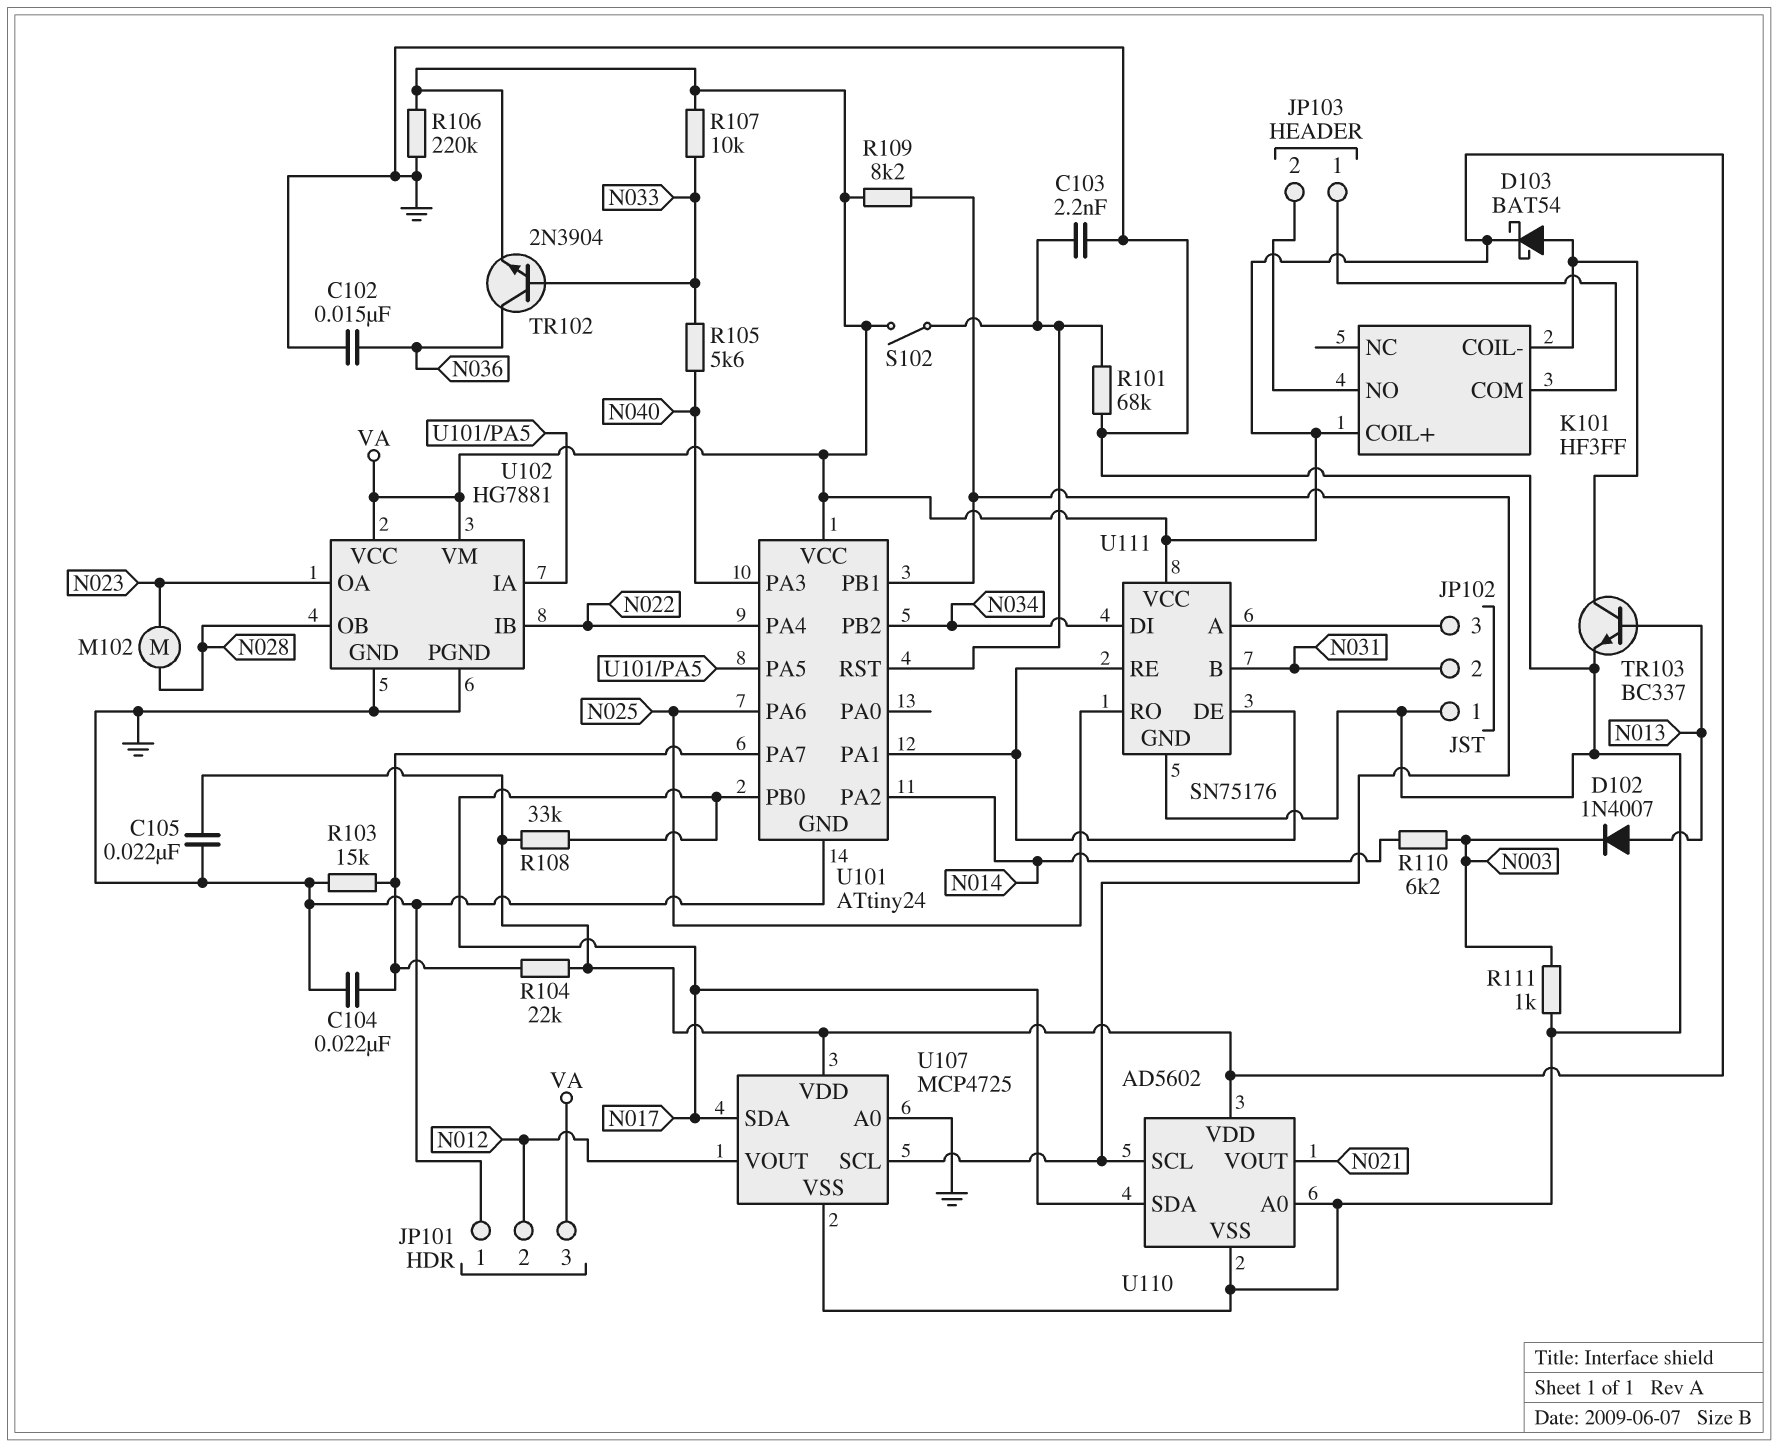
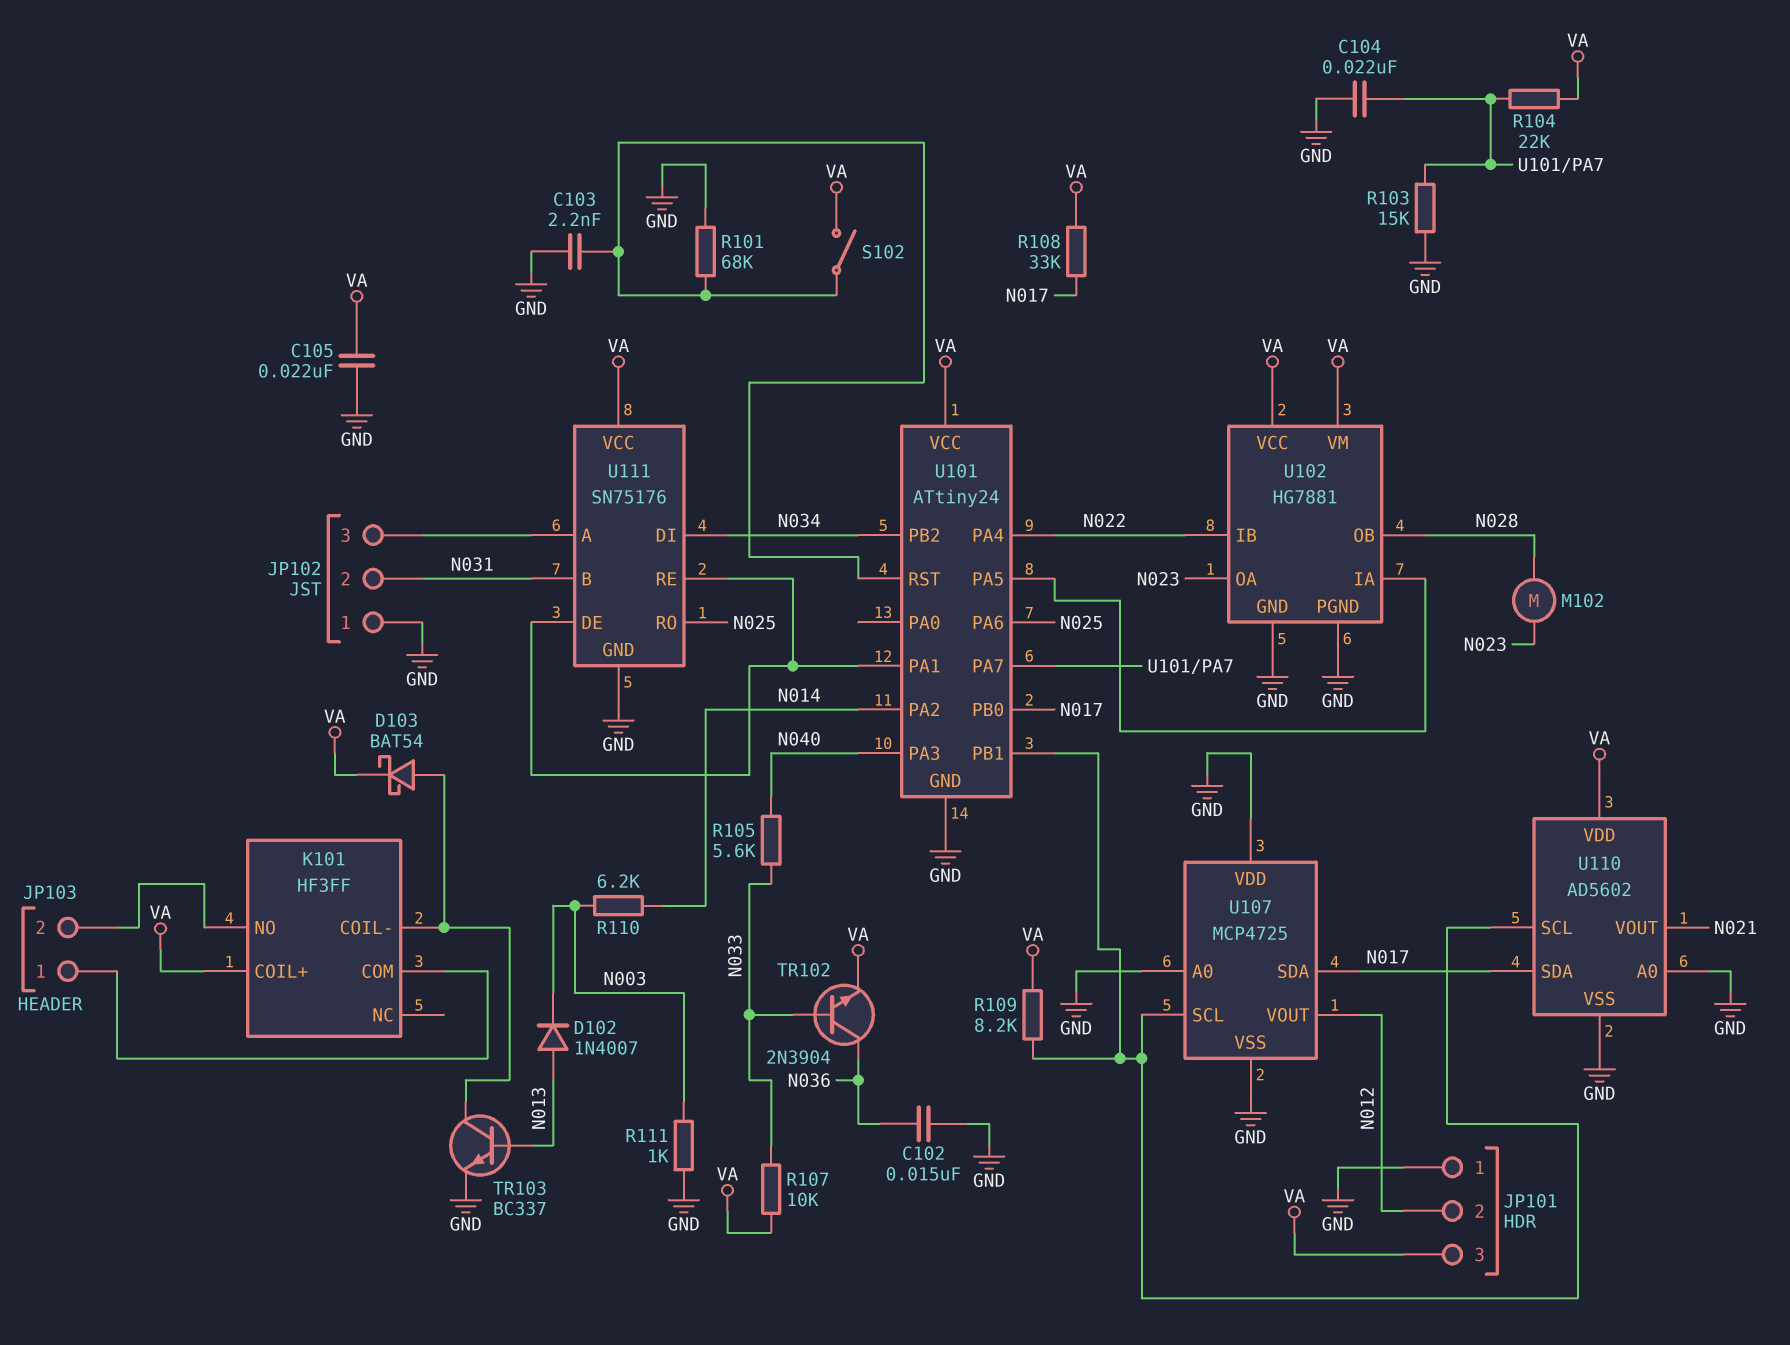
R106: 220k (GND, VA) -> none
U107 pin VDD: VA -> GND

